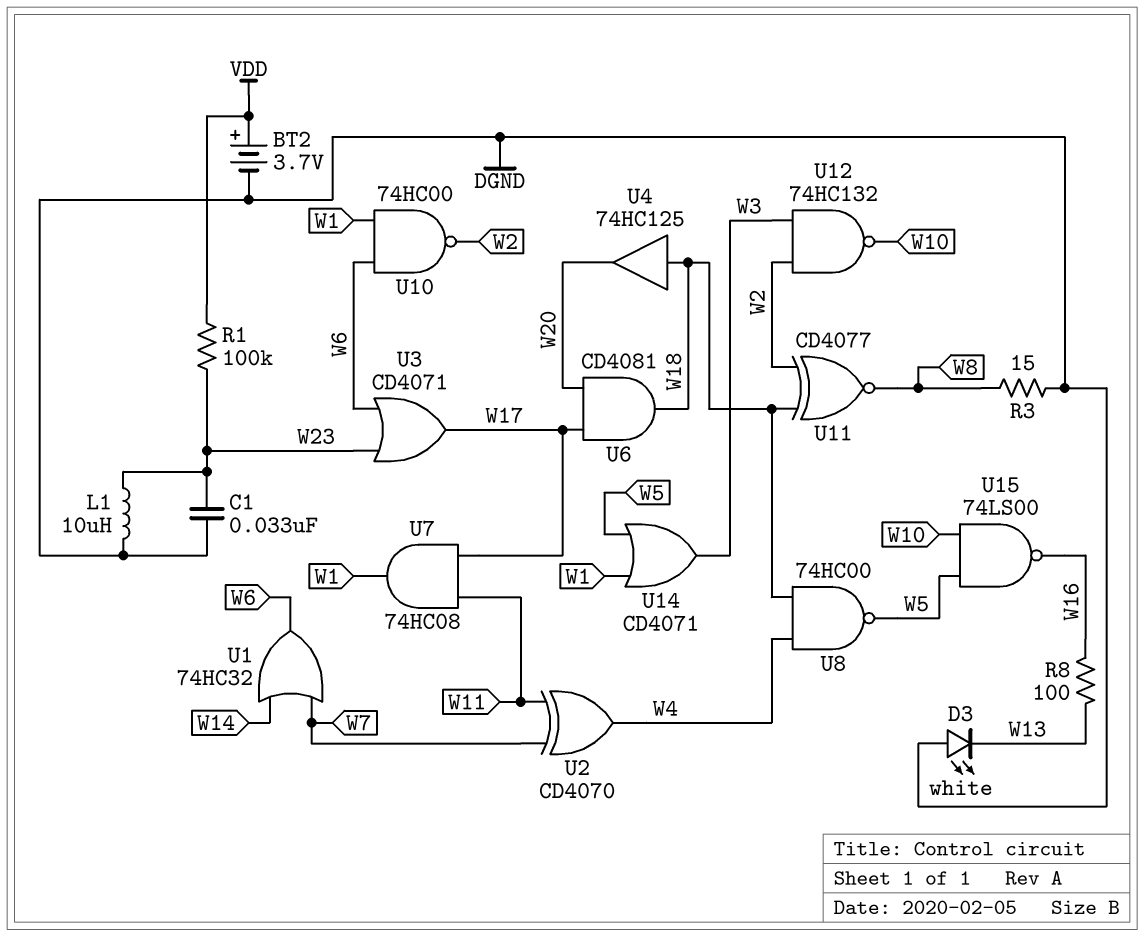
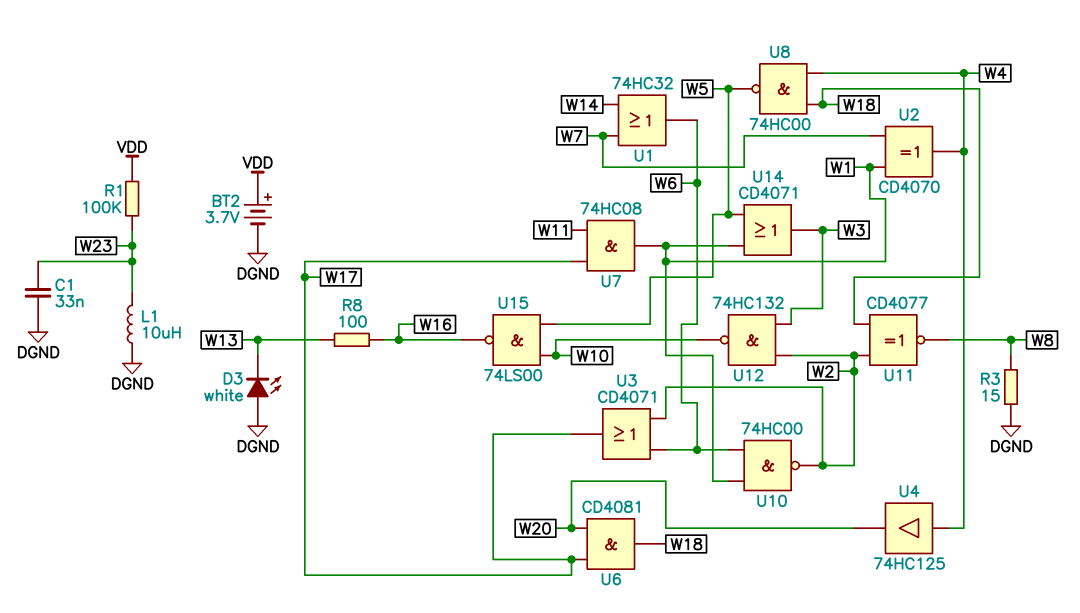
U2: XOR CD4070 (in W7, in W11, out W4) -> XOR CD4070 (in W1, in W7, out W4)
U3: OR CD4071 (in W6, in W23, out W17) -> OR CD4071 (in W2, in W6, out W17)
U4: buffer 74HC125 (in W18, out W20) -> buffer 74HC125 (in W4, out W20)

